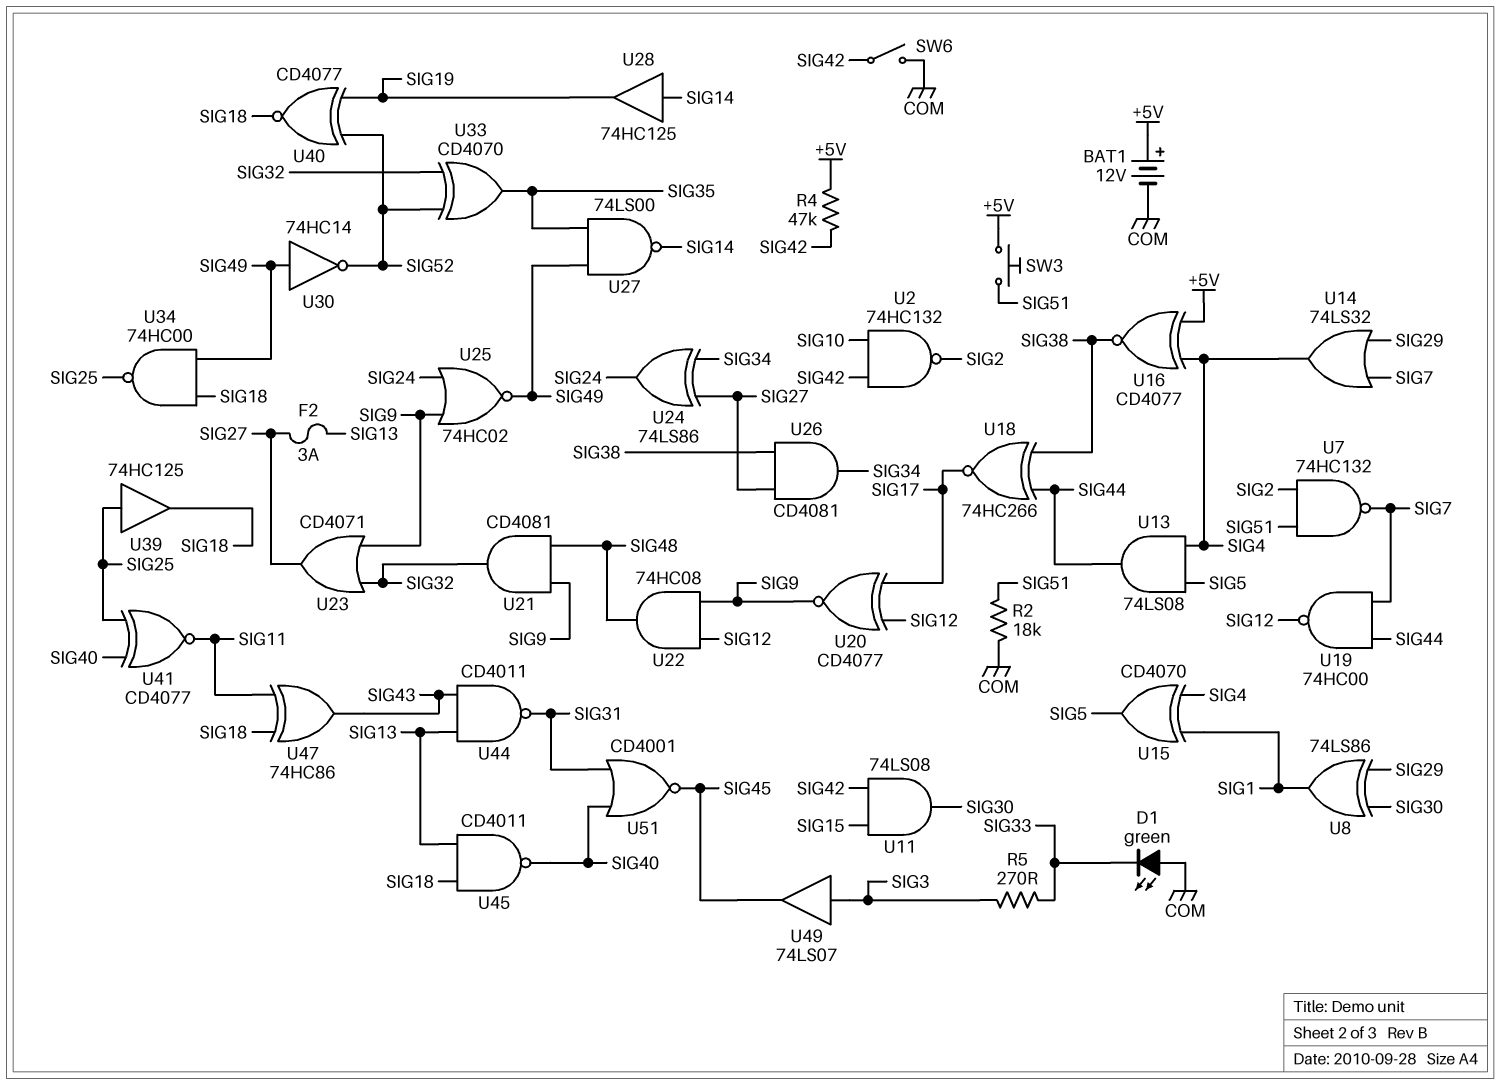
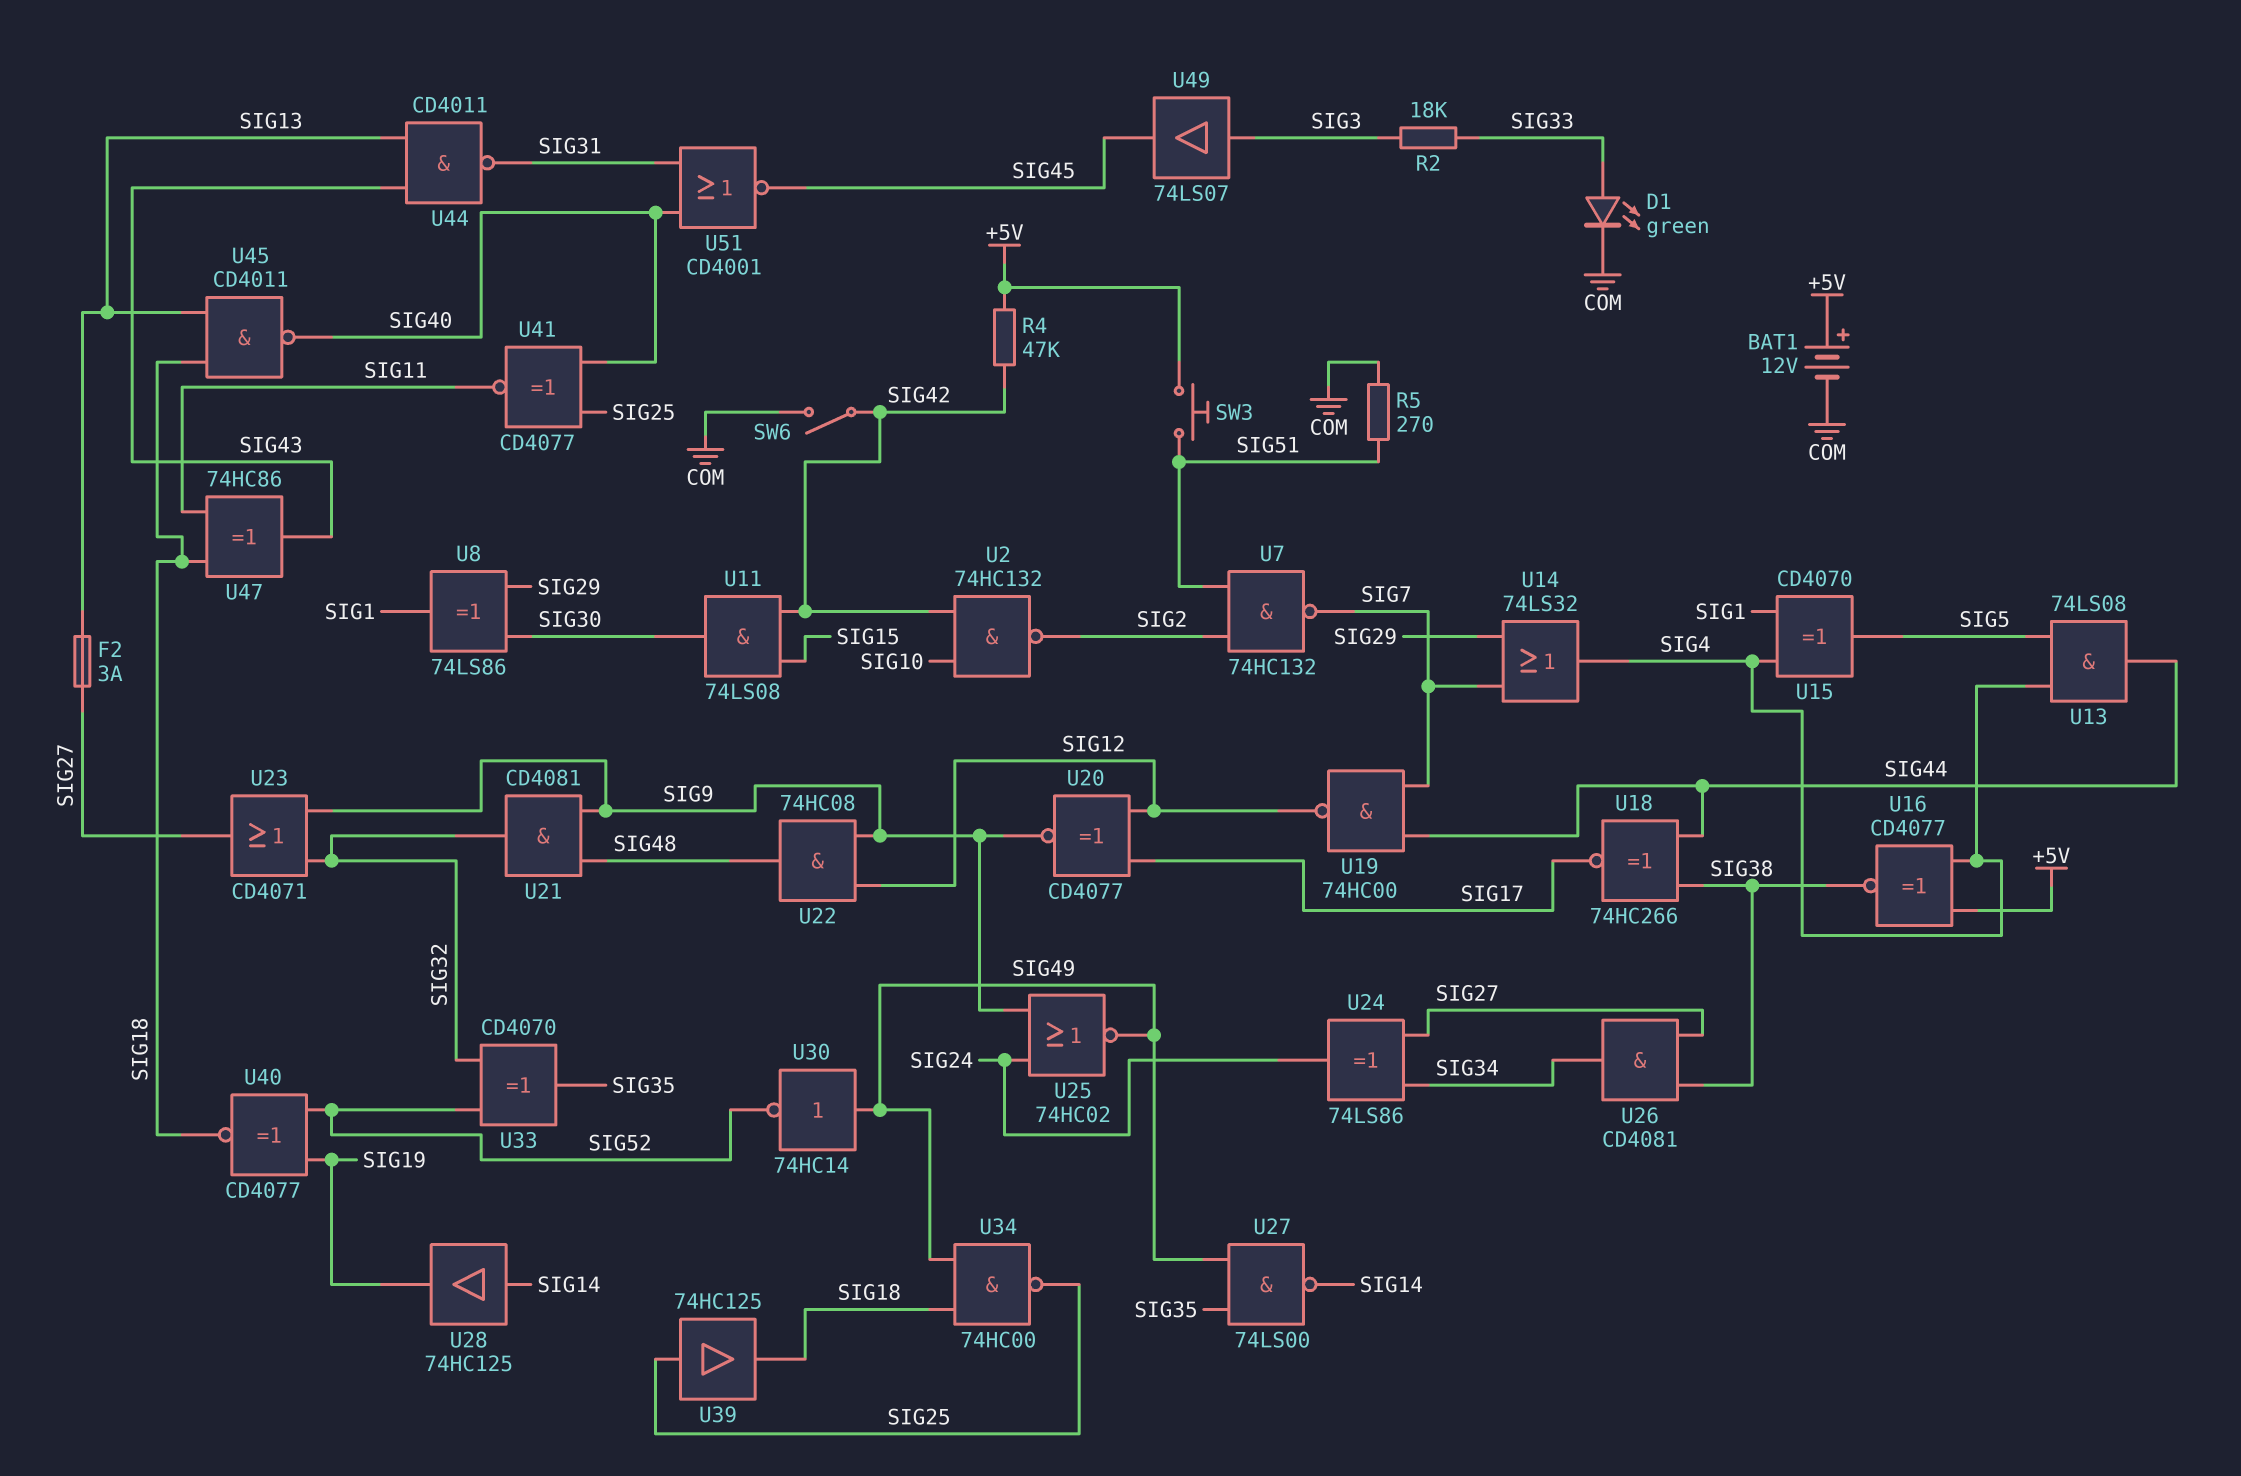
D1: LED green (A COM, K SIG33) -> LED green (A SIG33, K COM)
R2: 18k (COM, SIG51) -> 18k (SIG3, SIG33)
R5: 270 (SIG3, SIG33) -> 270 (COM, SIG51)

